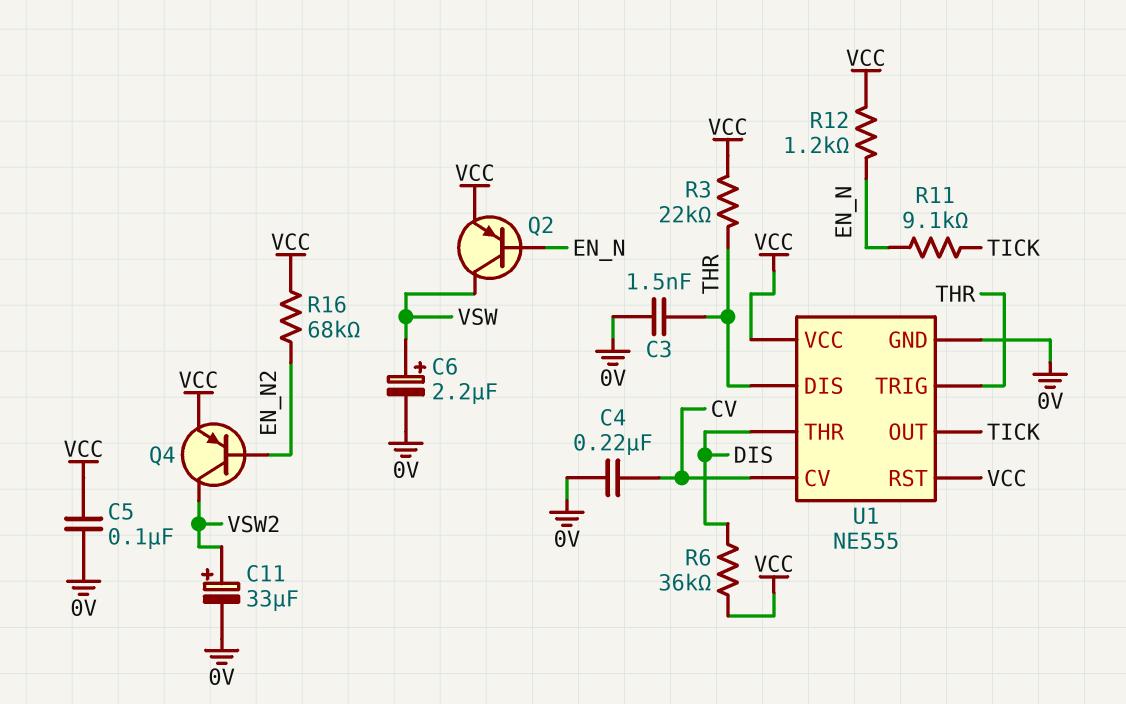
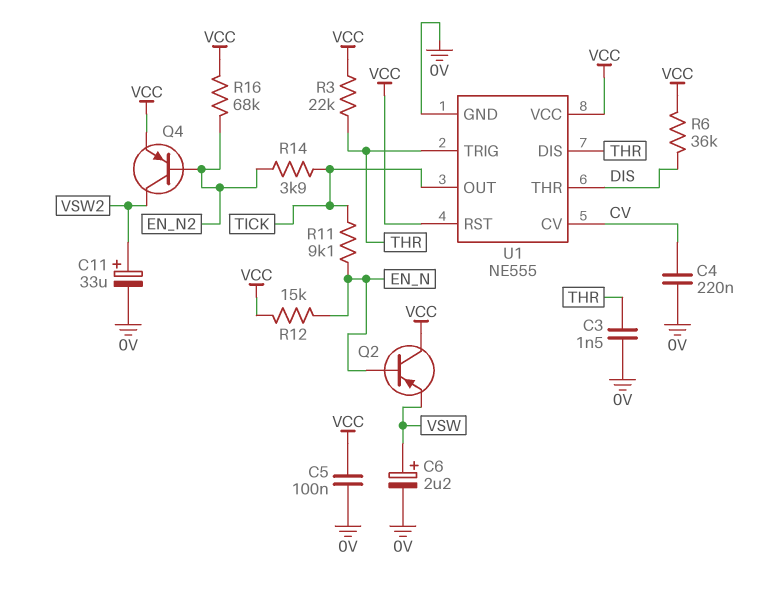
Q2: PNP (B EN_N, C VSW, E VCC) -> PNP (B EN_N, C VCC, E VSW)
R12: 1.2k (EN_N, VCC) -> 15k (EN_N, VCC)
R14: none -> 3.9k (EN_N2, TICK)

